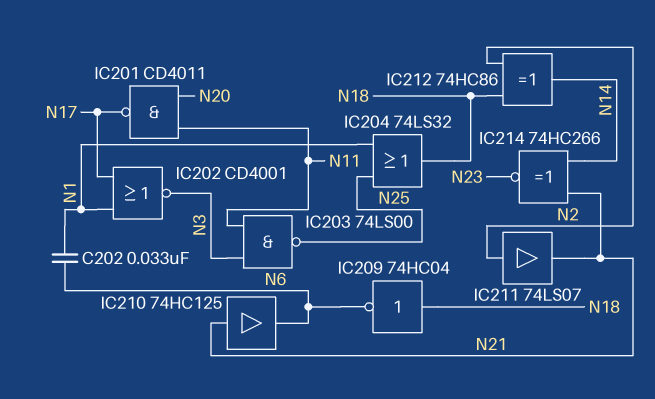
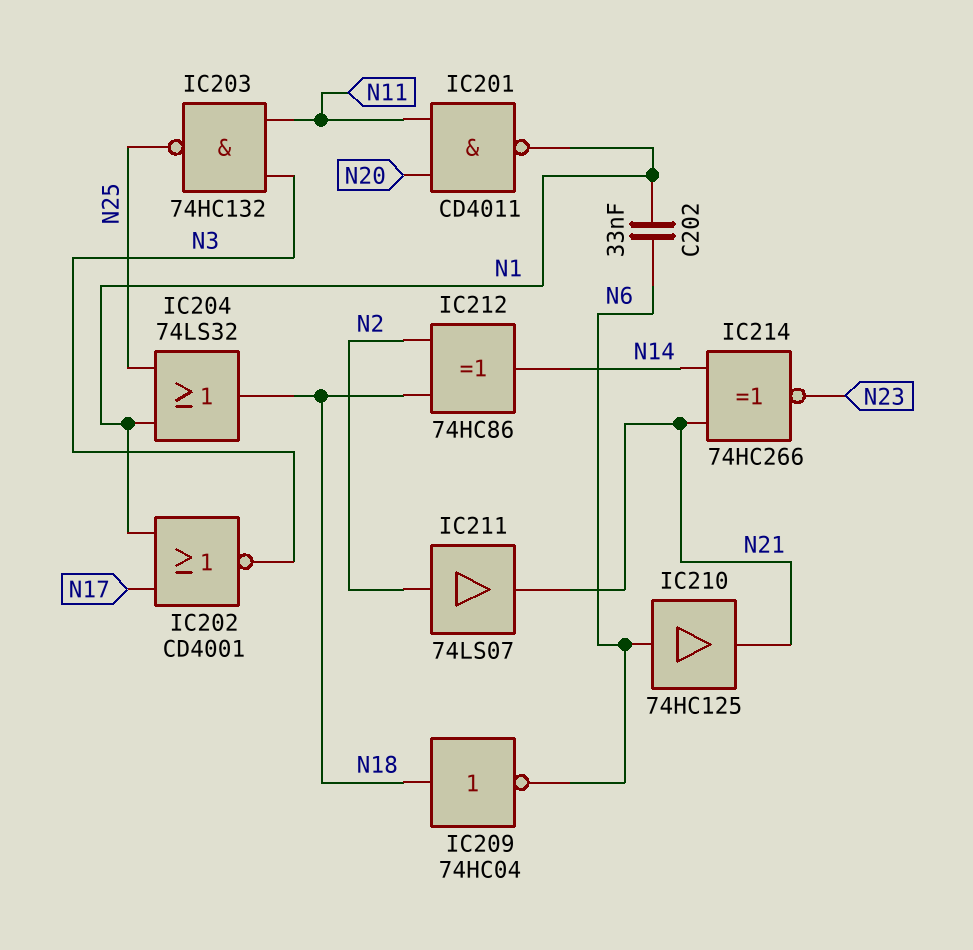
IC201: NAND CD4011 (in N11, in N20, out N17) -> NAND CD4011 (in N11, in N20, out N1)
IC203: NAND 74LS00 (in N3, in N11, out N25) -> NAND 74HC132 (in N3, in N11, out N25)
IC210: buffer 74HC125 (in N21, out N6) -> buffer 74HC125 (in N6, out N21)

